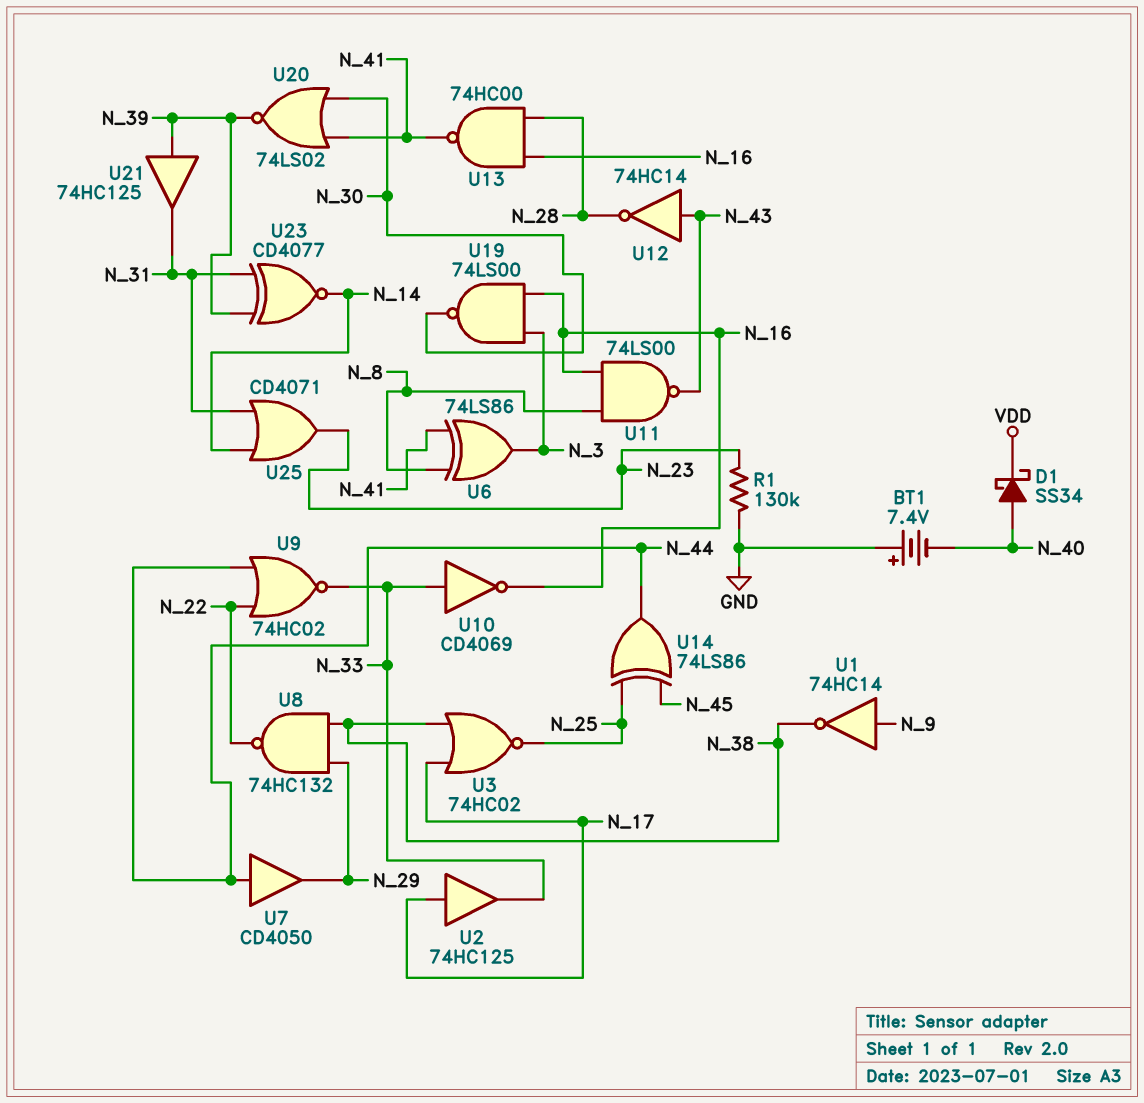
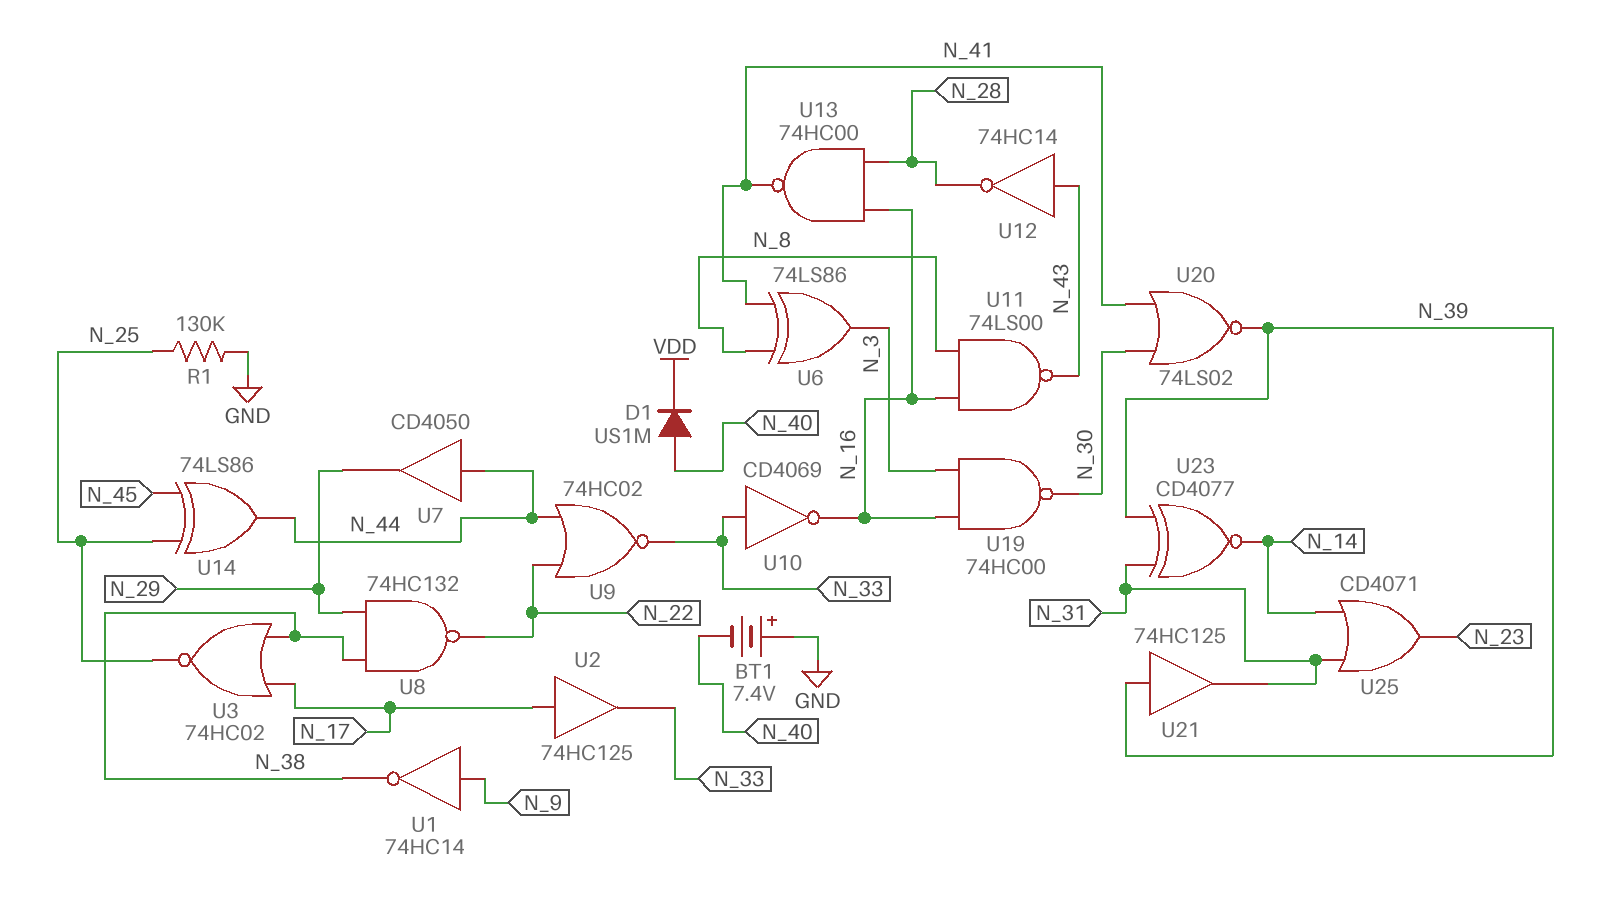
D1: schottky SS34 (A N_40, K VDD) -> diode US1M (A N_40, K VDD)
R1: 130k (GND, N_23) -> 130k (GND, N_25)
U19: NAND 74LS00 (in N_3, in N_16, out N_30) -> NAND 74HC00 (in N_3, in N_16, out N_30)

